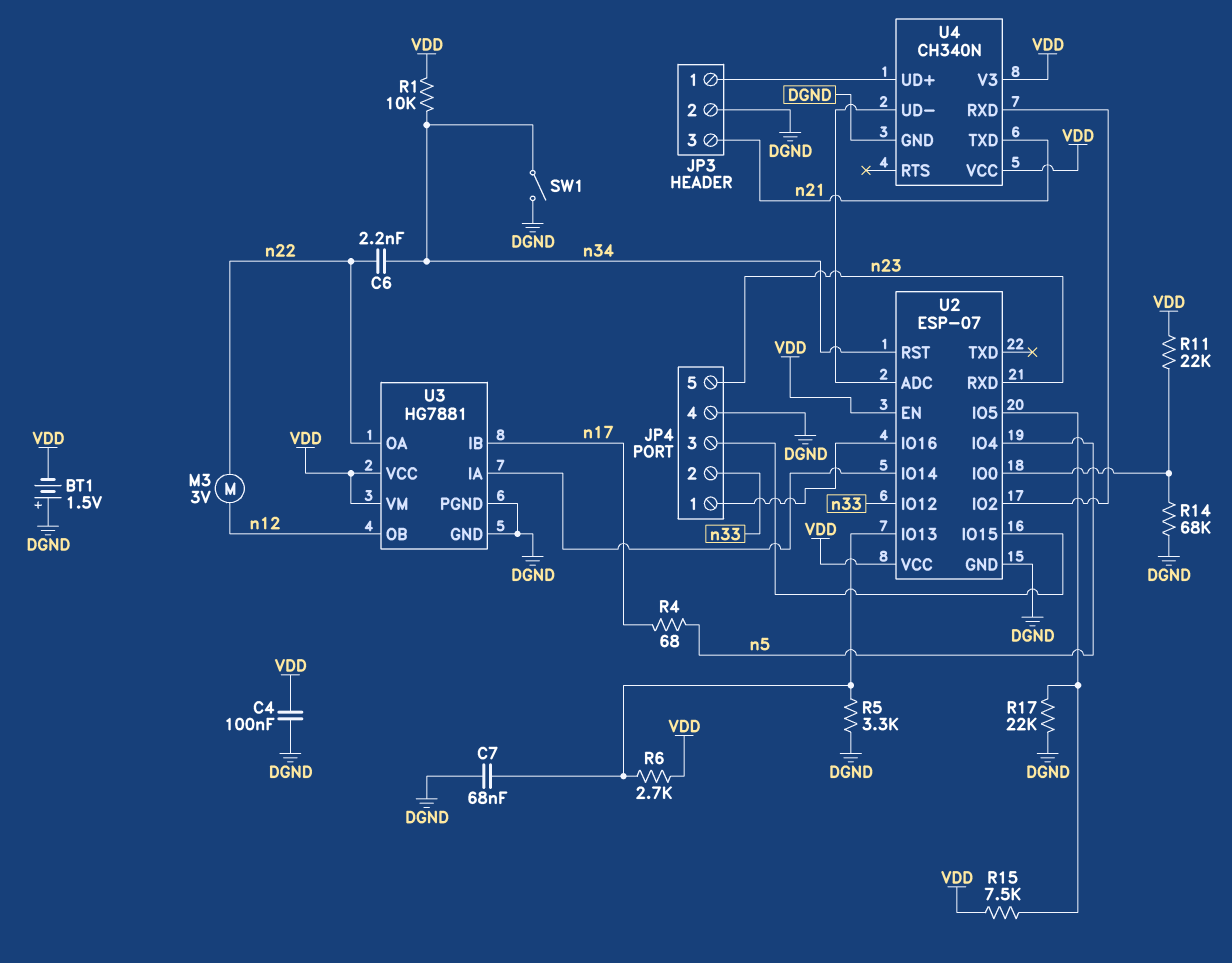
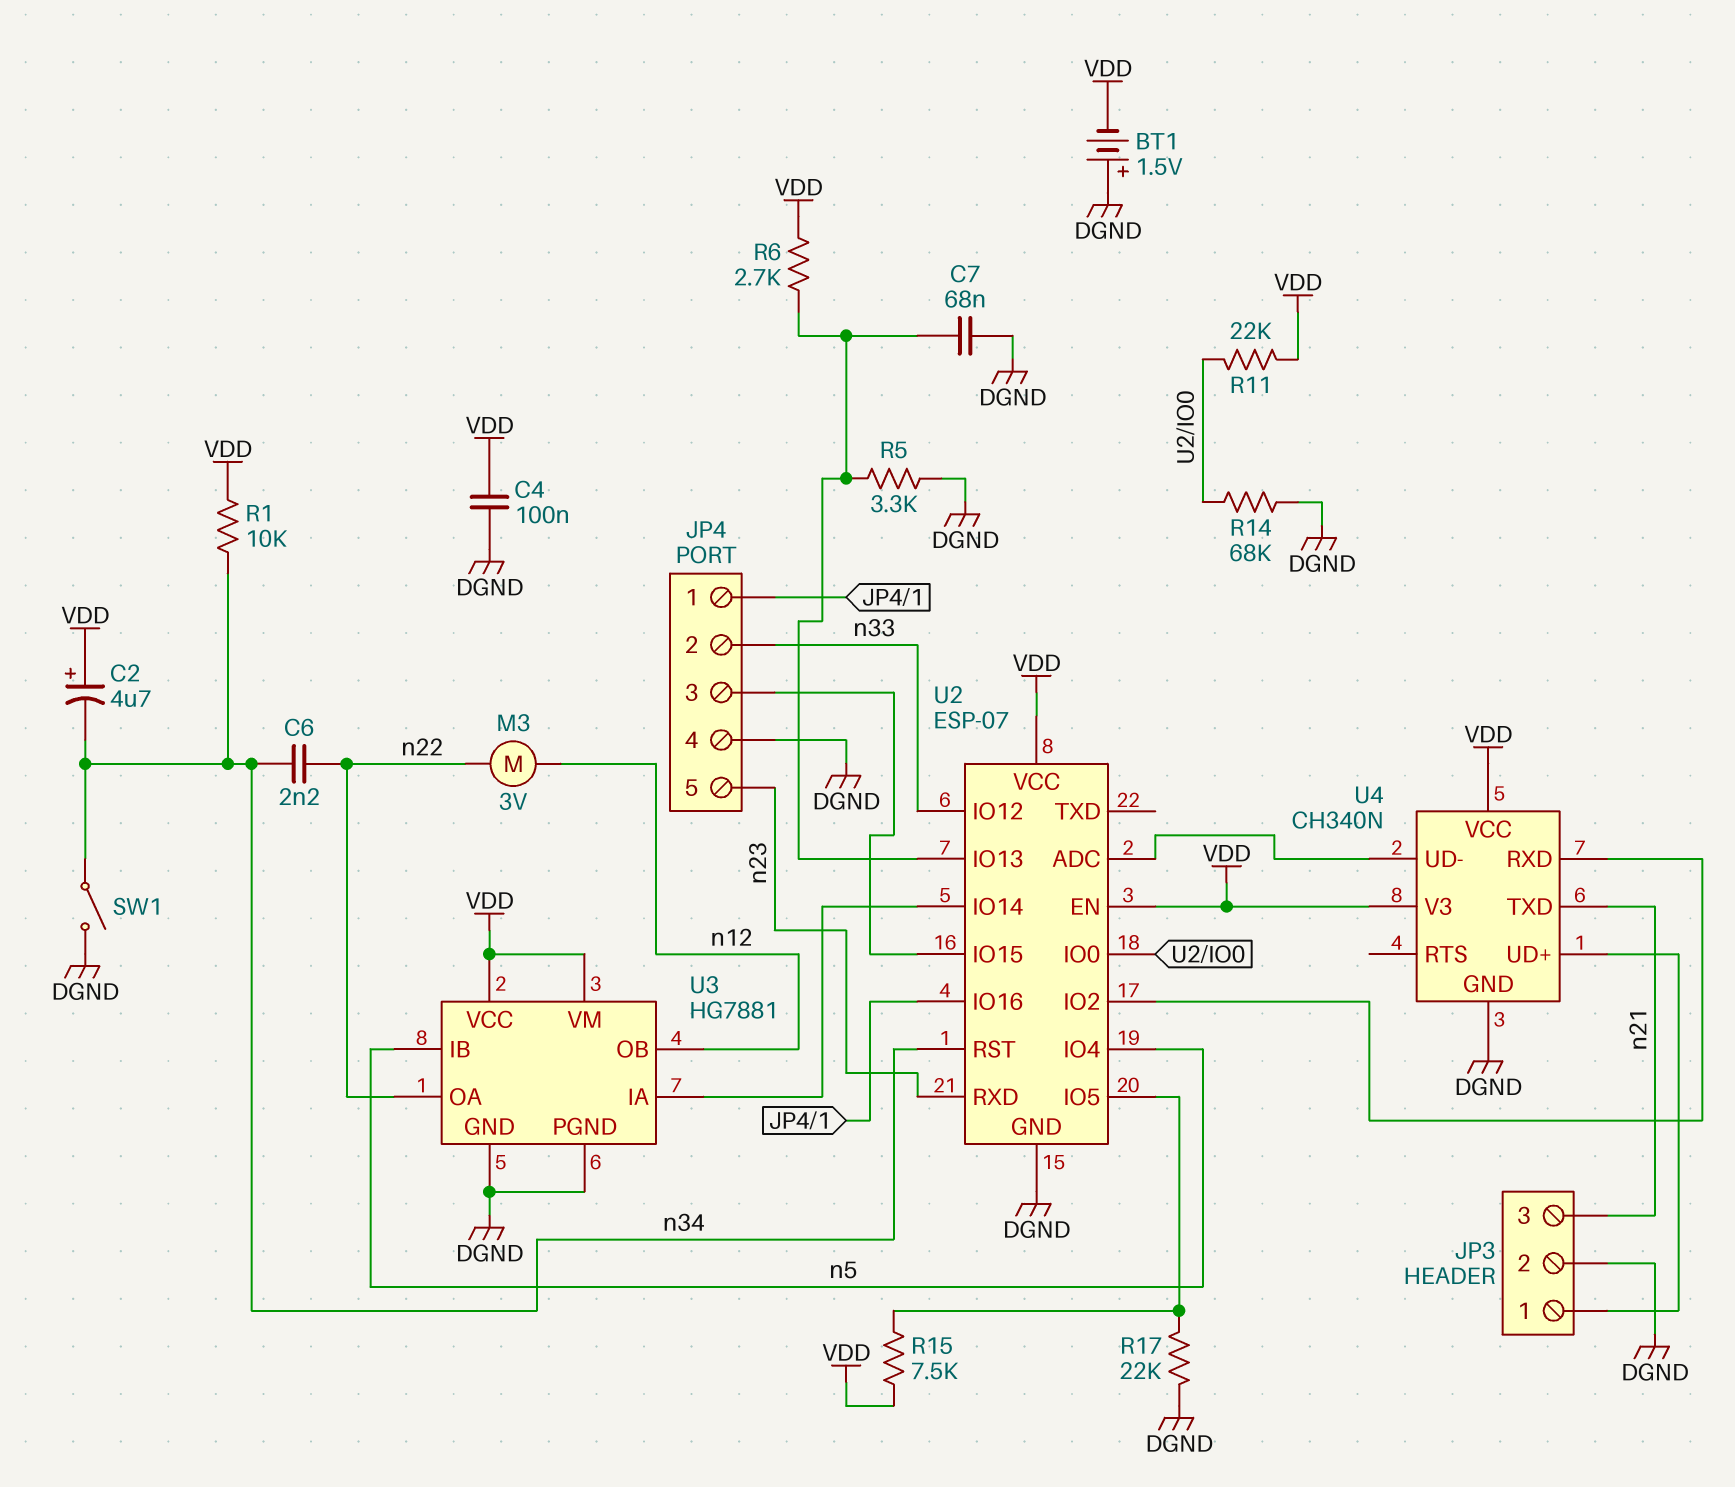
C2: none -> 4.7uF (plus VDD, minus n34)
R4: 68 (n5, n17) -> none
U3 pin IB: n17 -> n5

